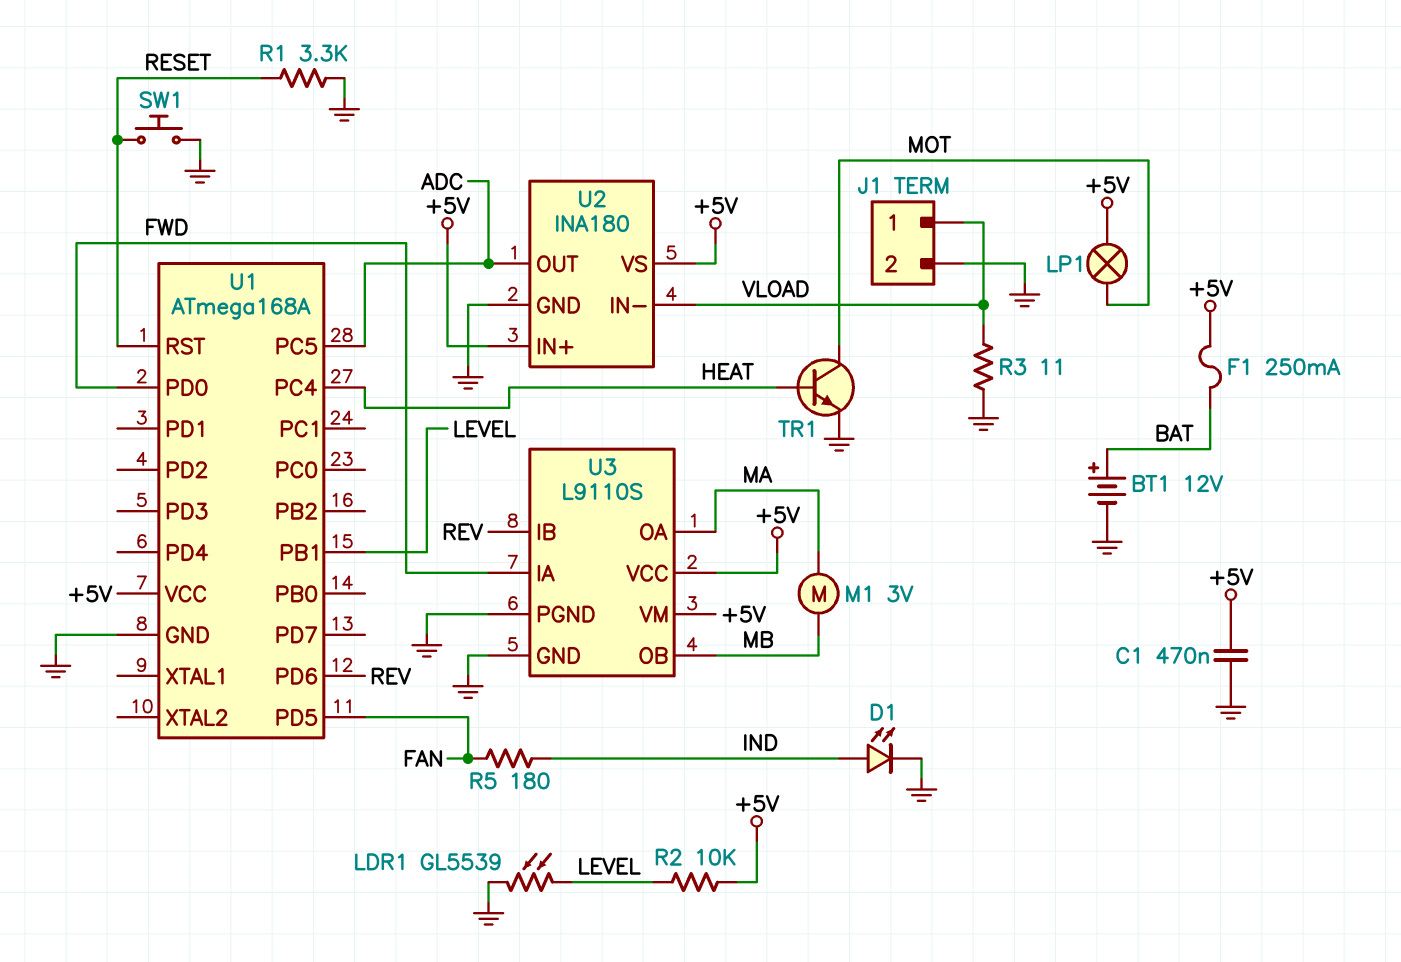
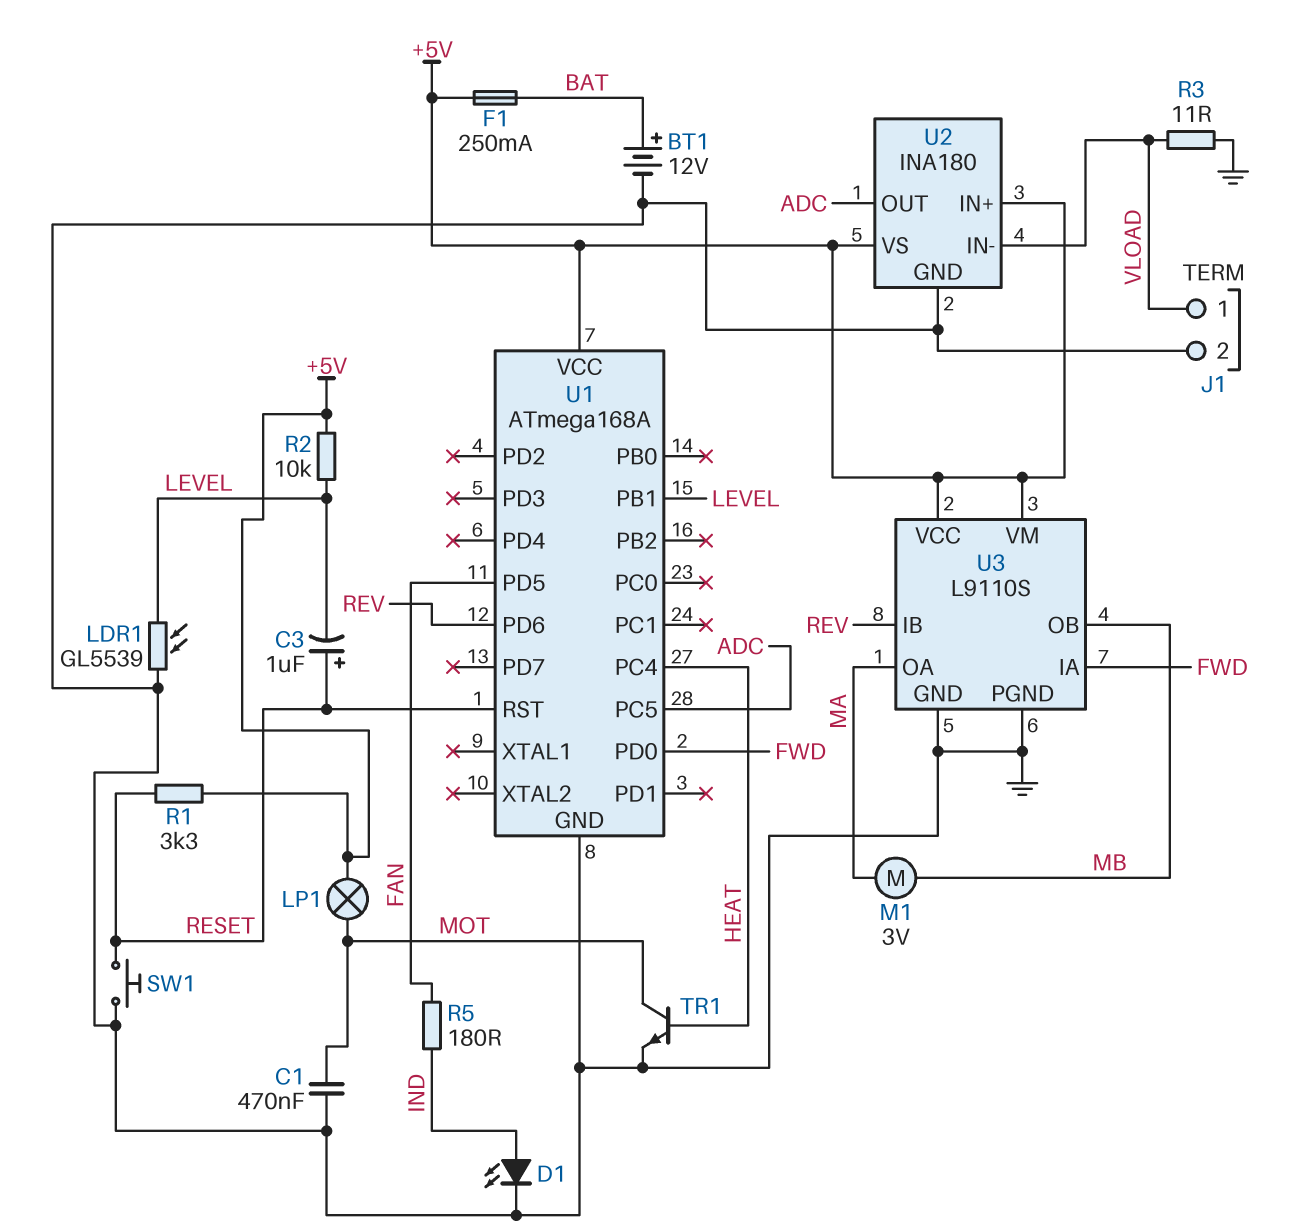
C1: 470nF (+5V, GND) -> 470nF (GND, MOT)
C3: none -> 1uF (plus RESET, minus LEVEL)
R1: 3.3k (GND, RESET) -> 3.3k (+5V, RESET)

